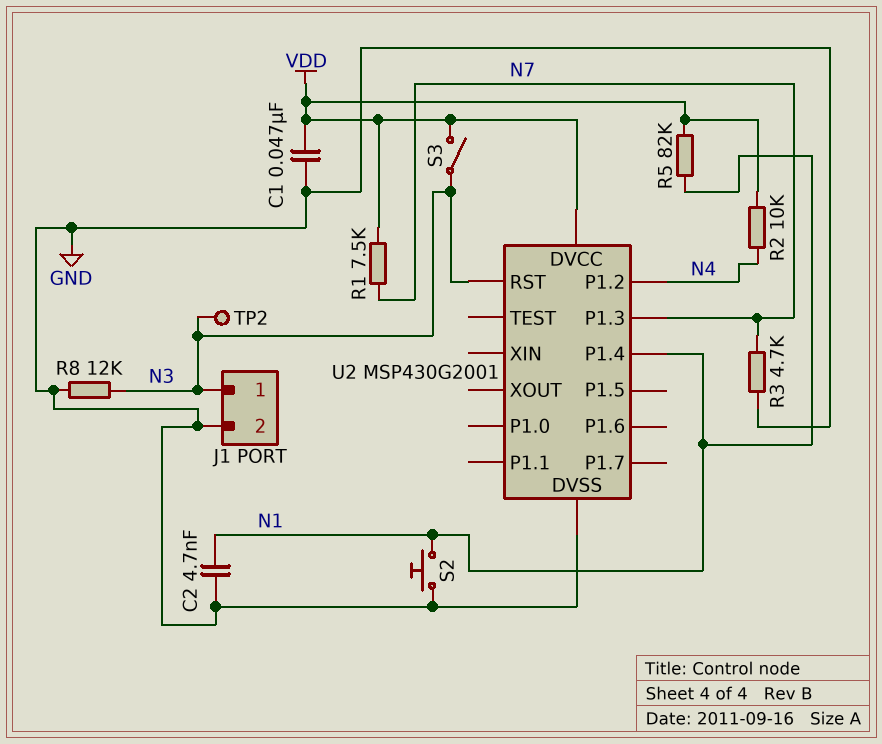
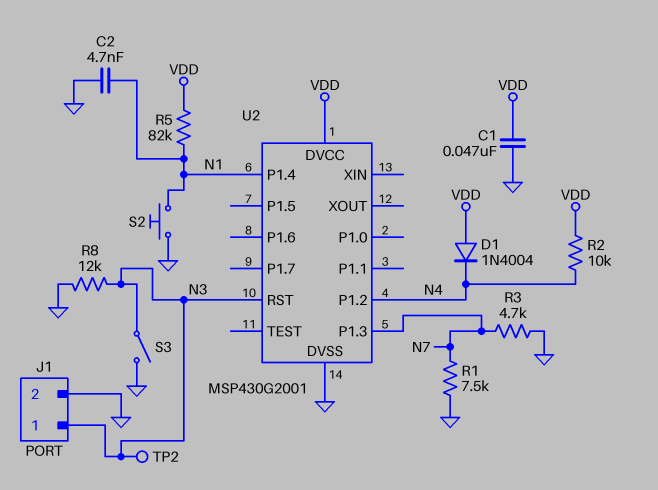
D1: none -> diode 1N4004 (A VDD, K N4)
R1: 7.5k (N7, VDD) -> 7.5k (GND, N7)
S3: switch (N3, VDD) -> switch (GND, N3)

